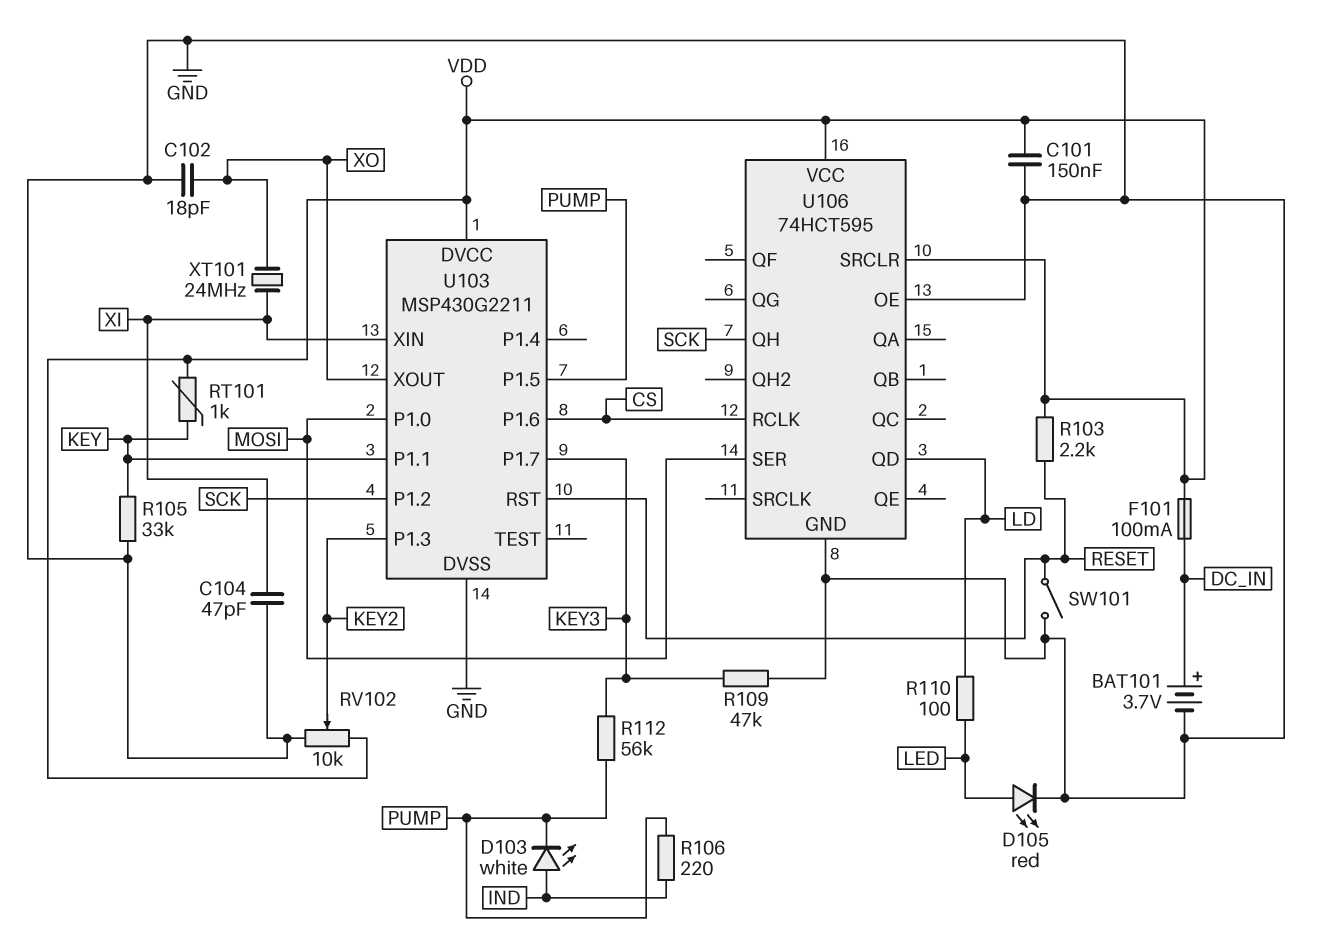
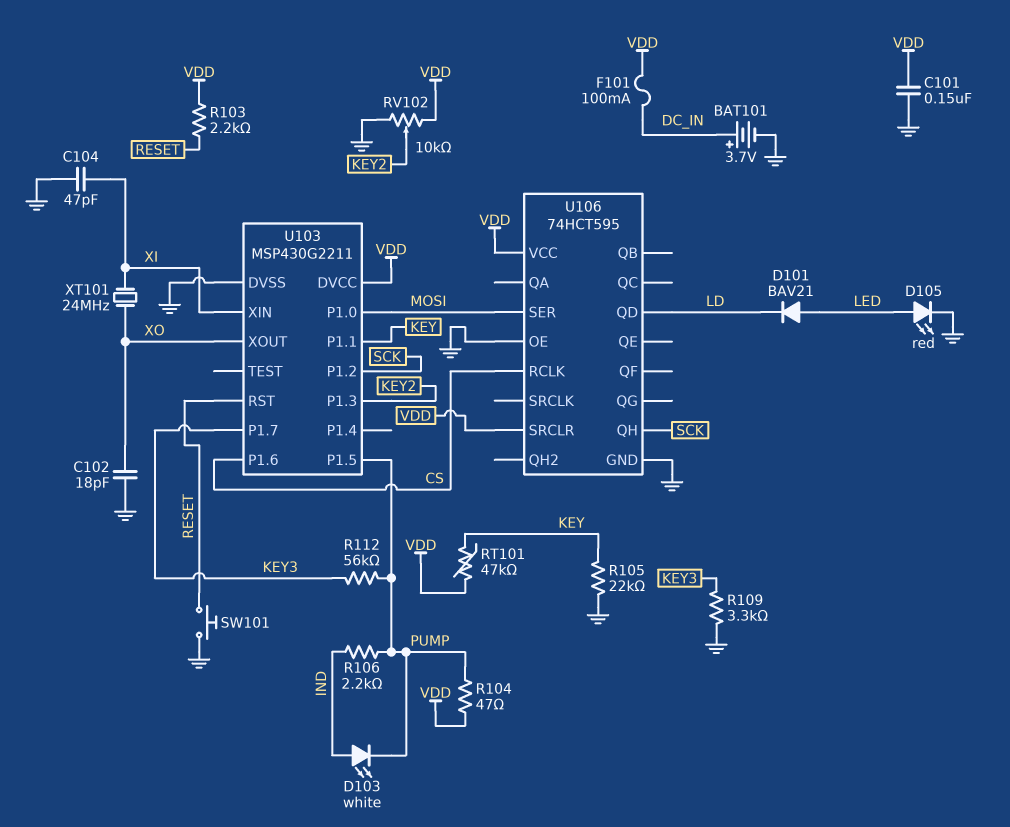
D101: none -> diode BAV21 (A LED, K LD)
R104: none -> 47 (PUMP, VDD)
R105: 33k (GND, KEY) -> 22k (GND, KEY)
R106: 220 (IND, PUMP) -> 2.2k (IND, PUMP)
R109: 47k (GND, KEY3) -> 3.3k (GND, KEY3)
R110: 100 (LD, LED) -> none
RT101: 1k (KEY, VDD) -> 47k (KEY, VDD)
SW101: switch (GND, RESET) -> button (GND, RESET)

